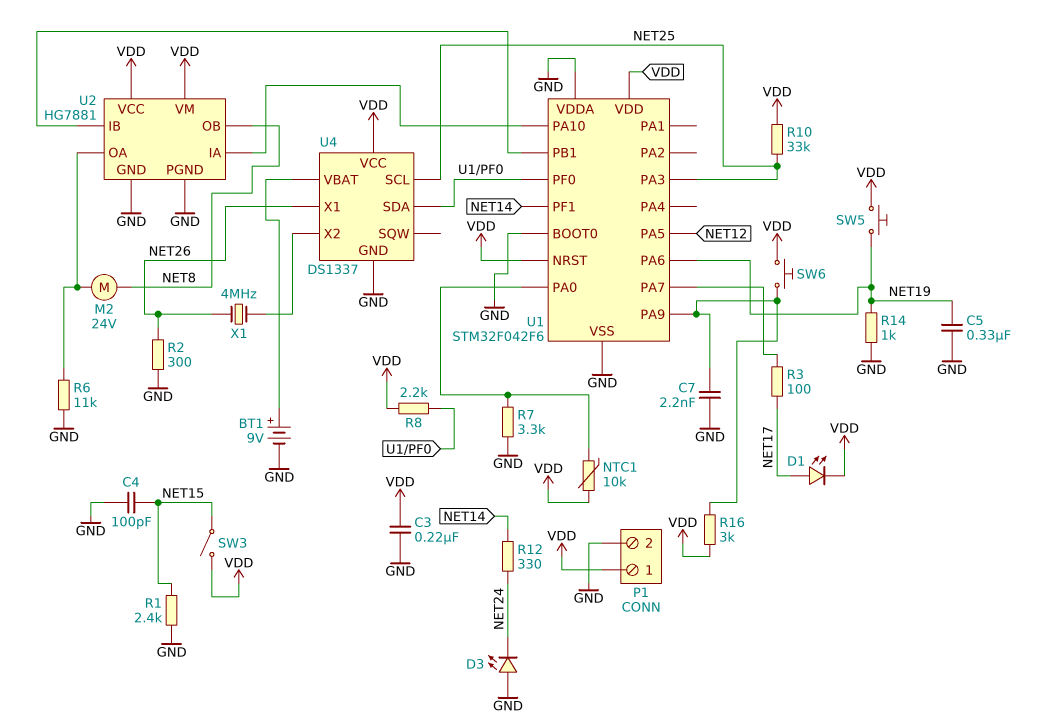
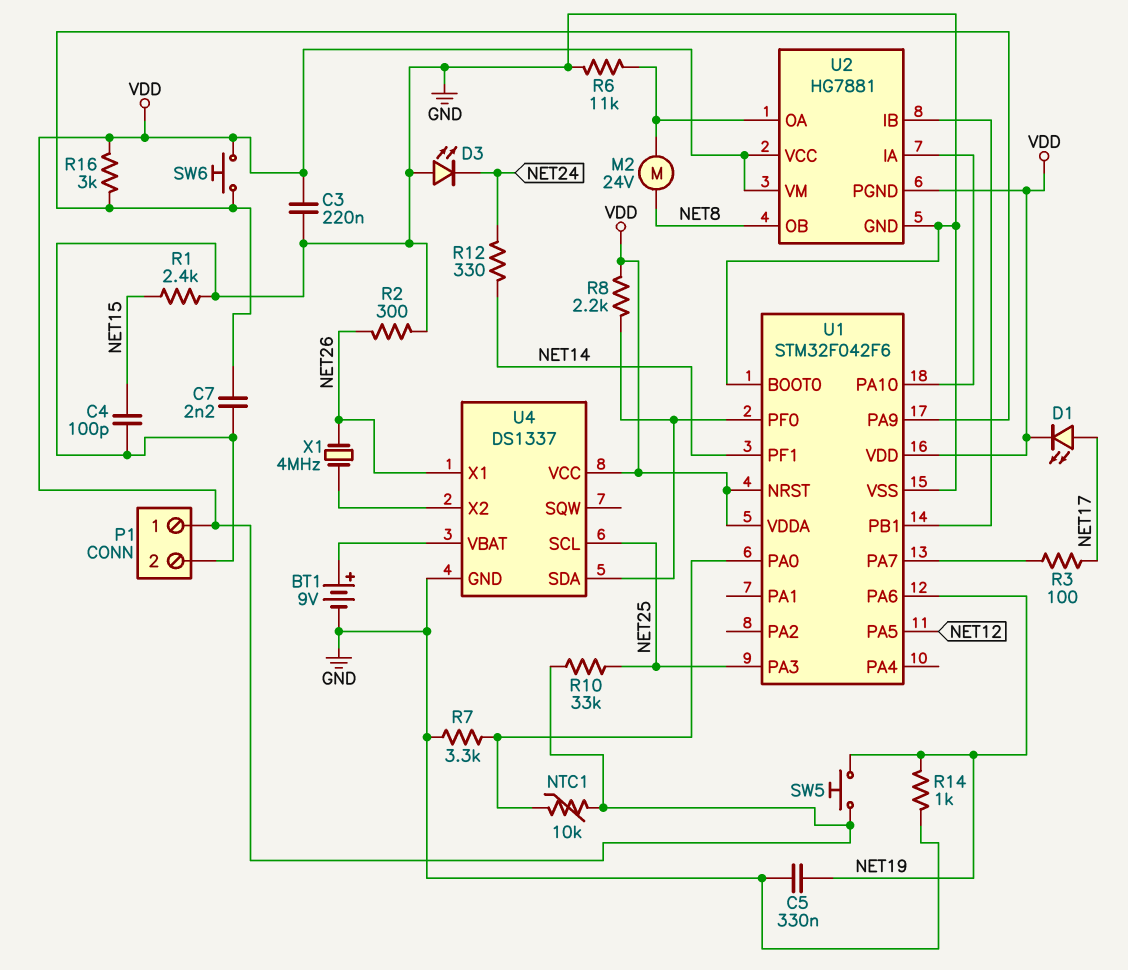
SW3: switch (NET15, VDD) -> none
U1 pin VDDA: GND -> VDD
U2 pin PGND: GND -> VDD

